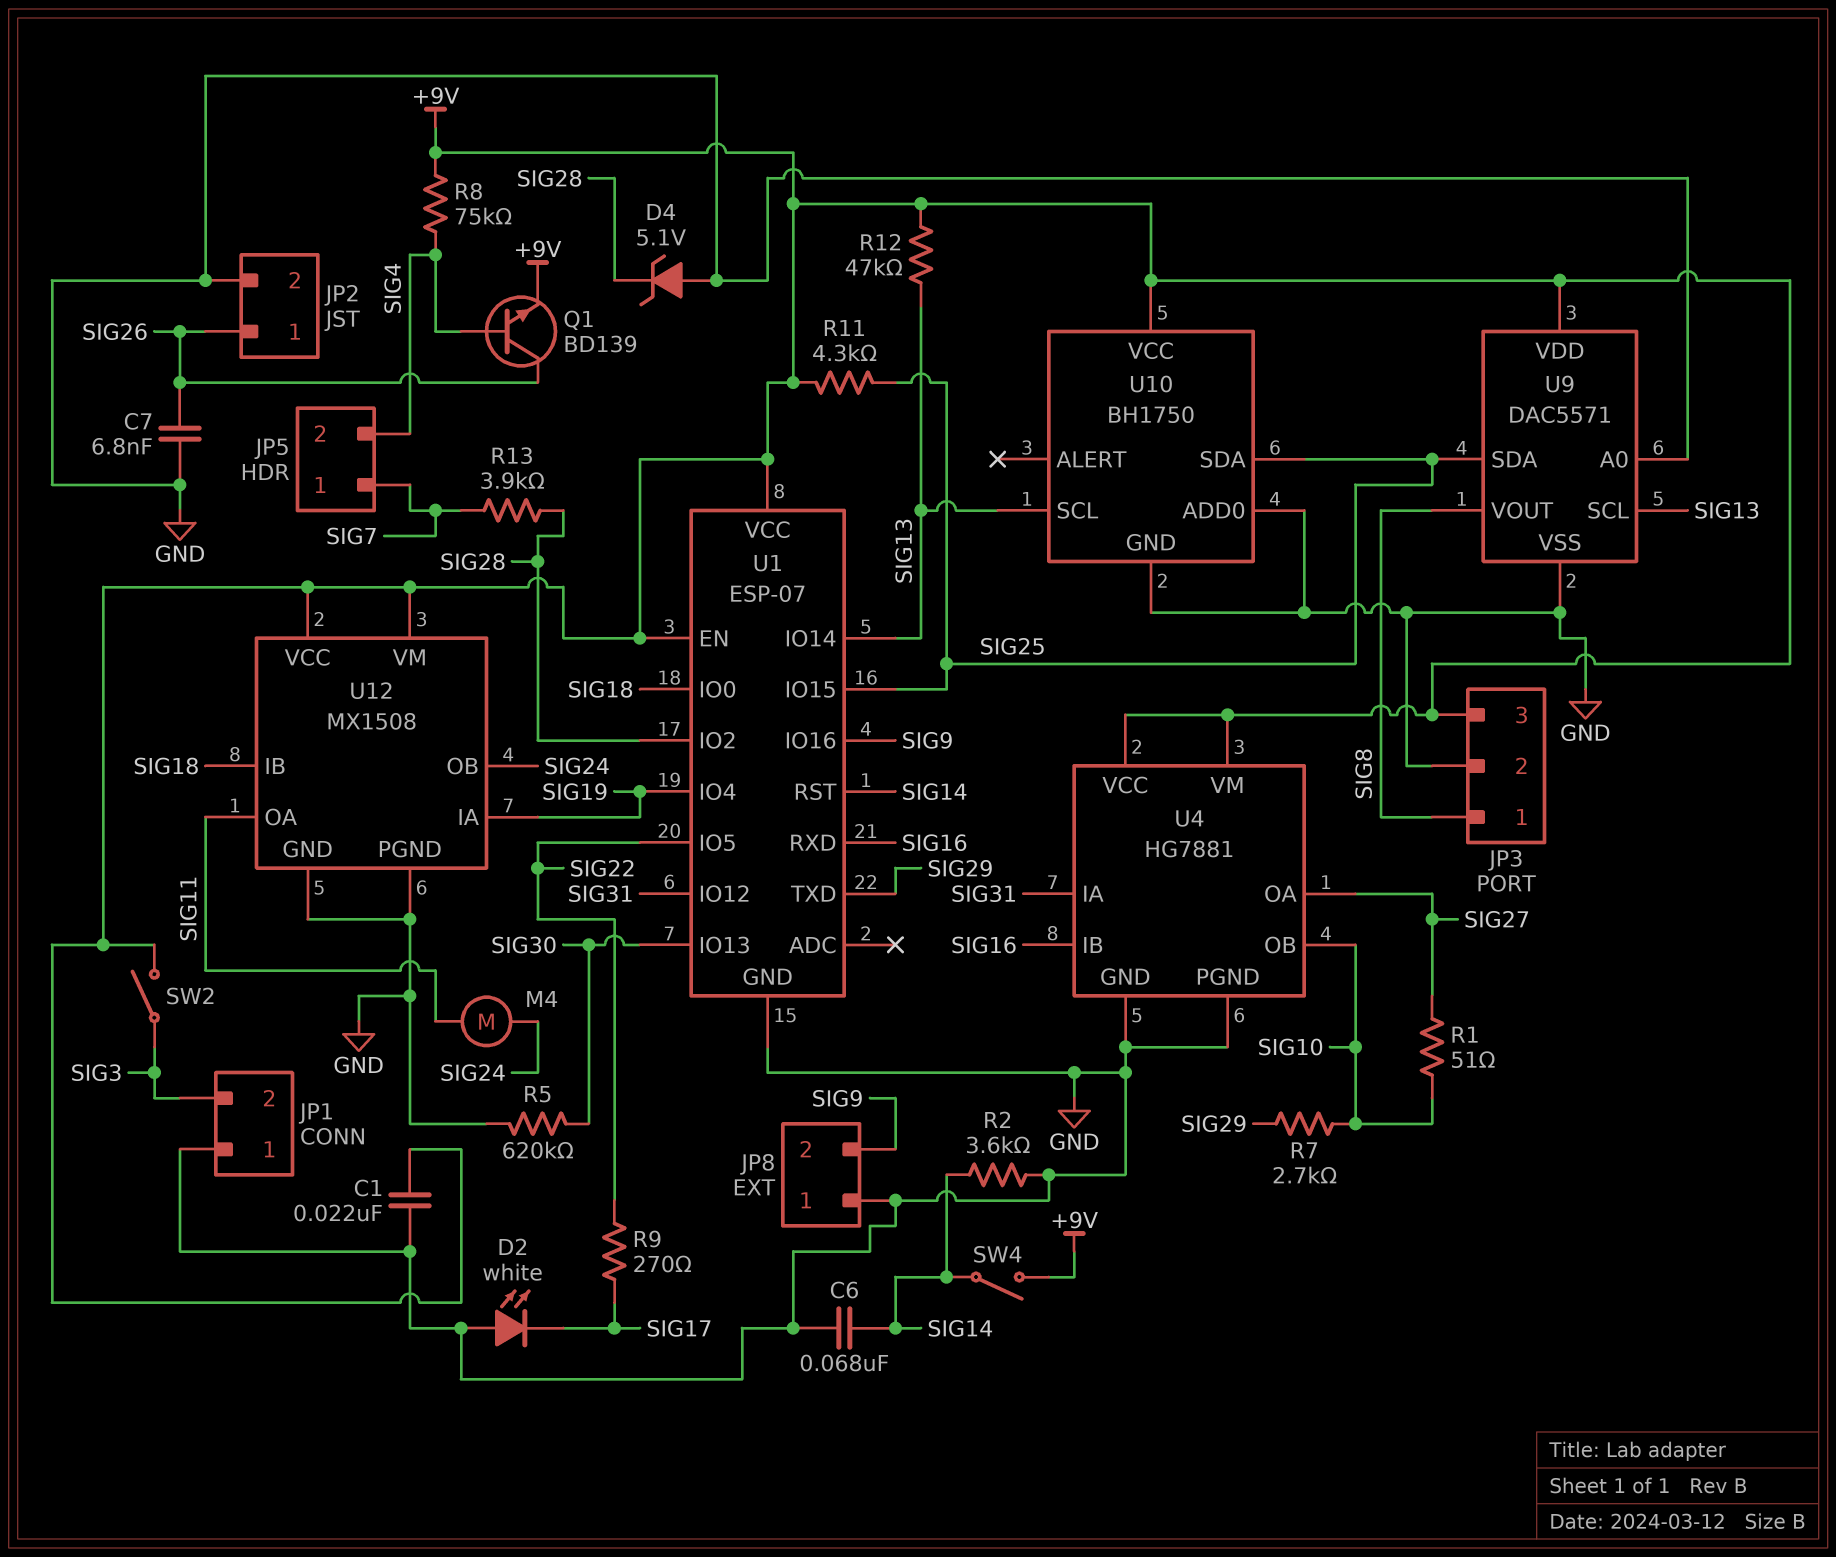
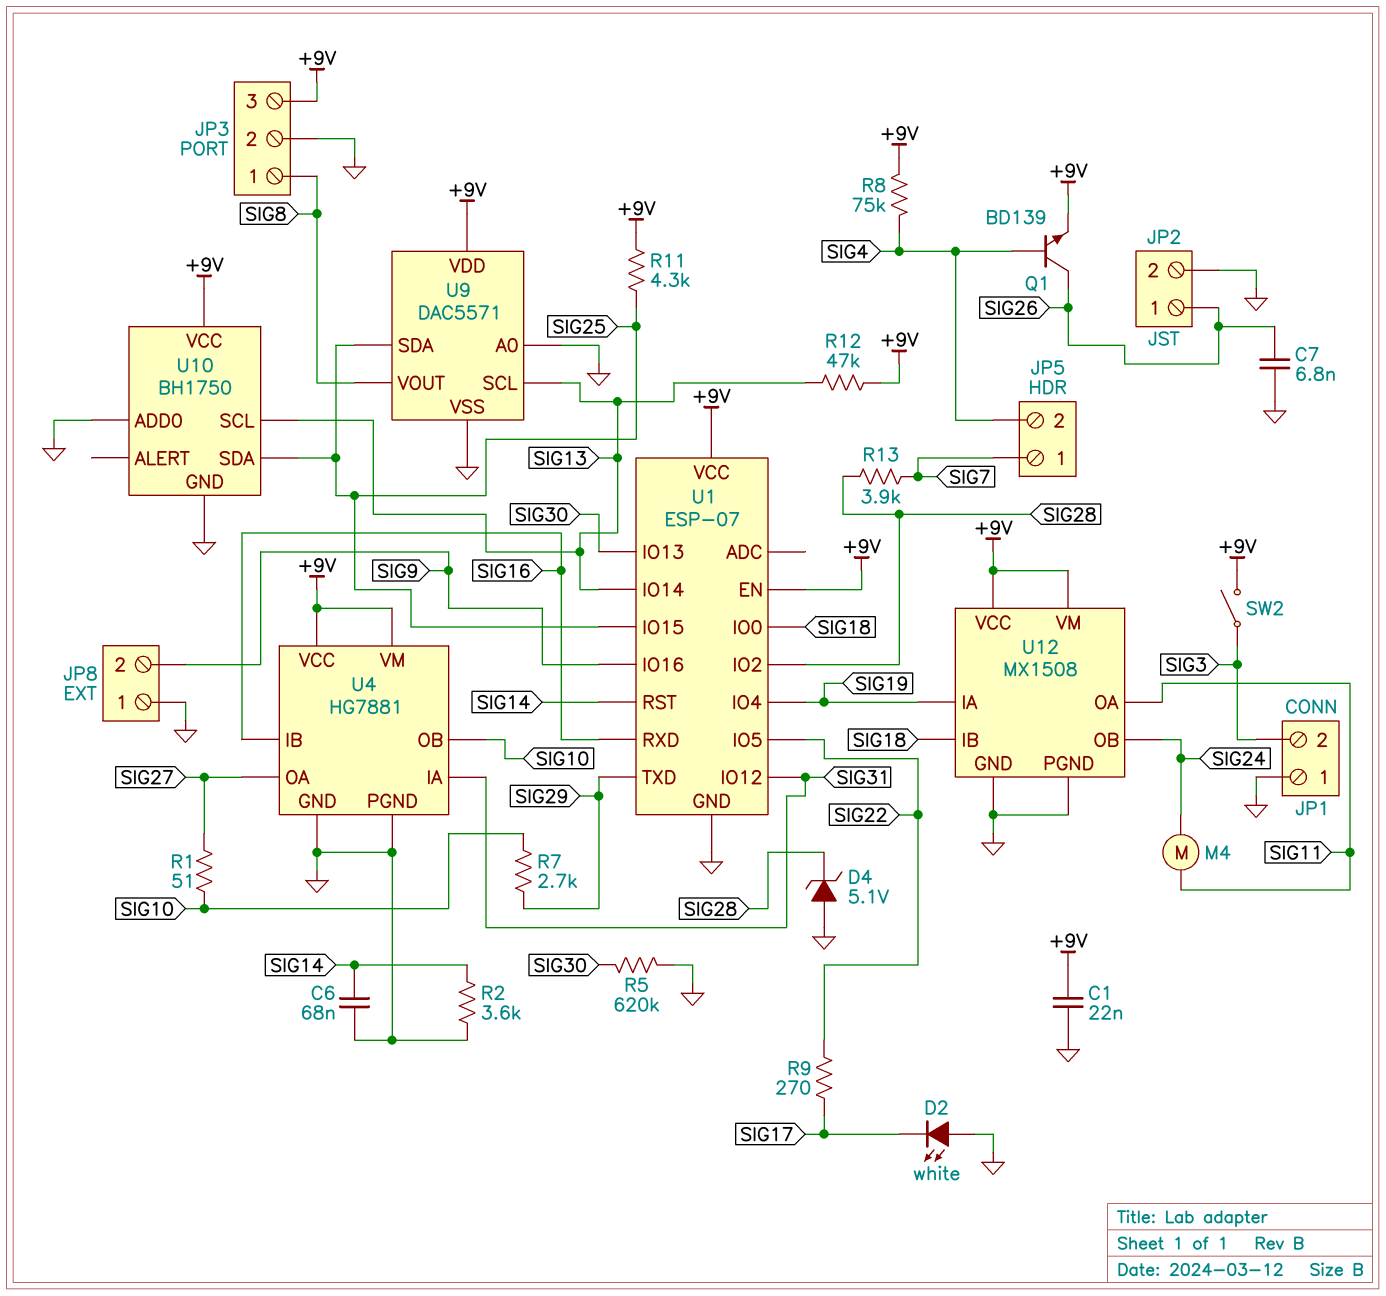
SW4: switch (+9V, SIG14) -> none

